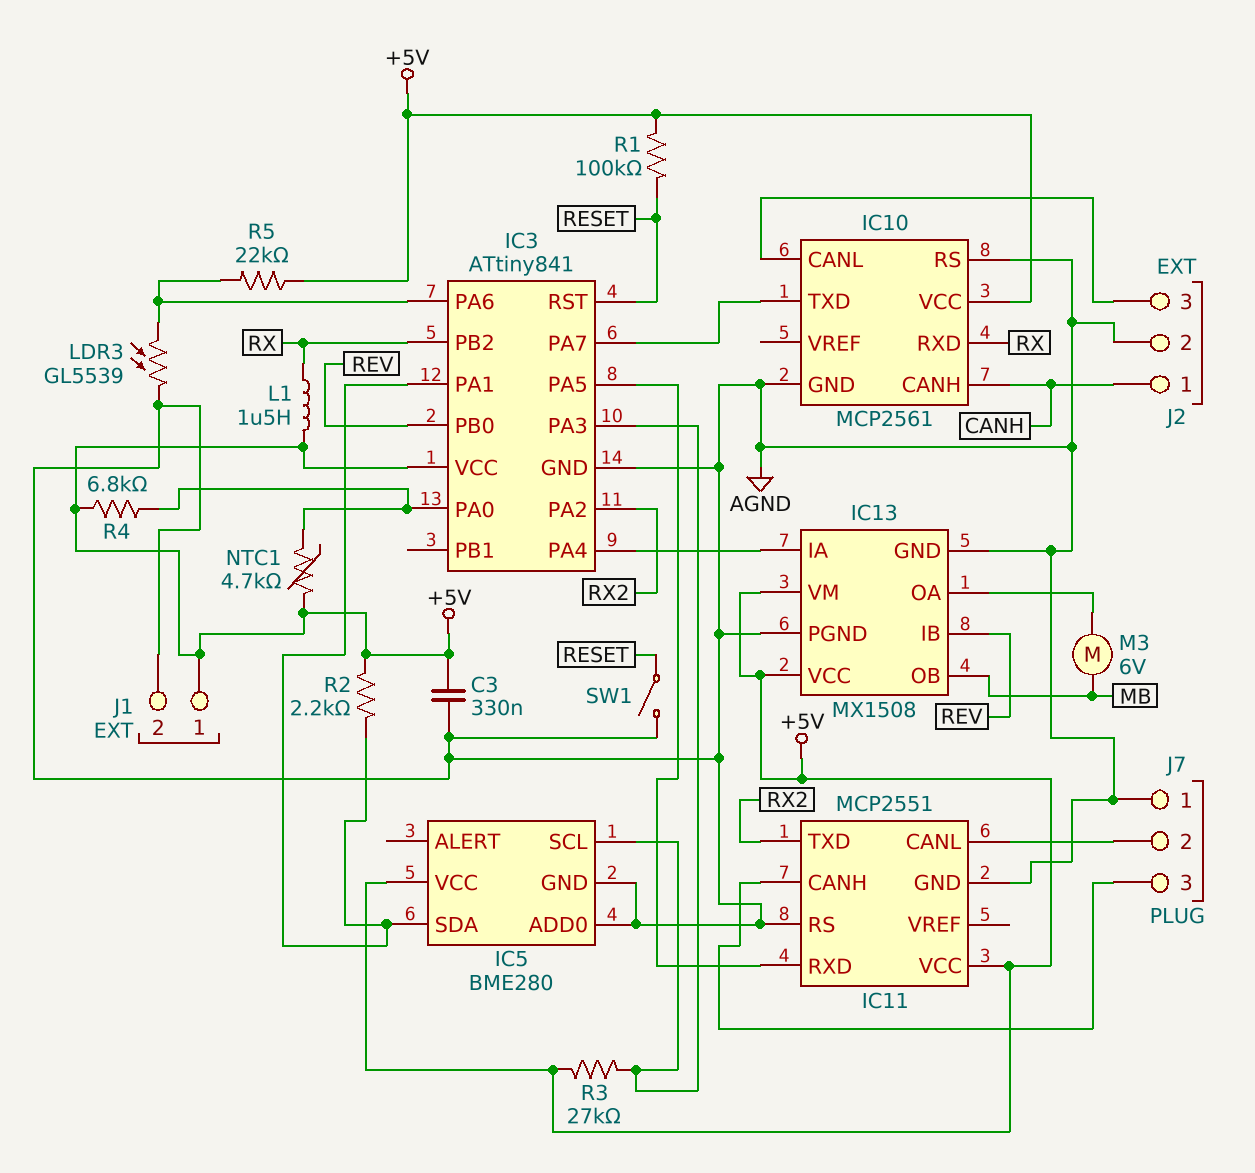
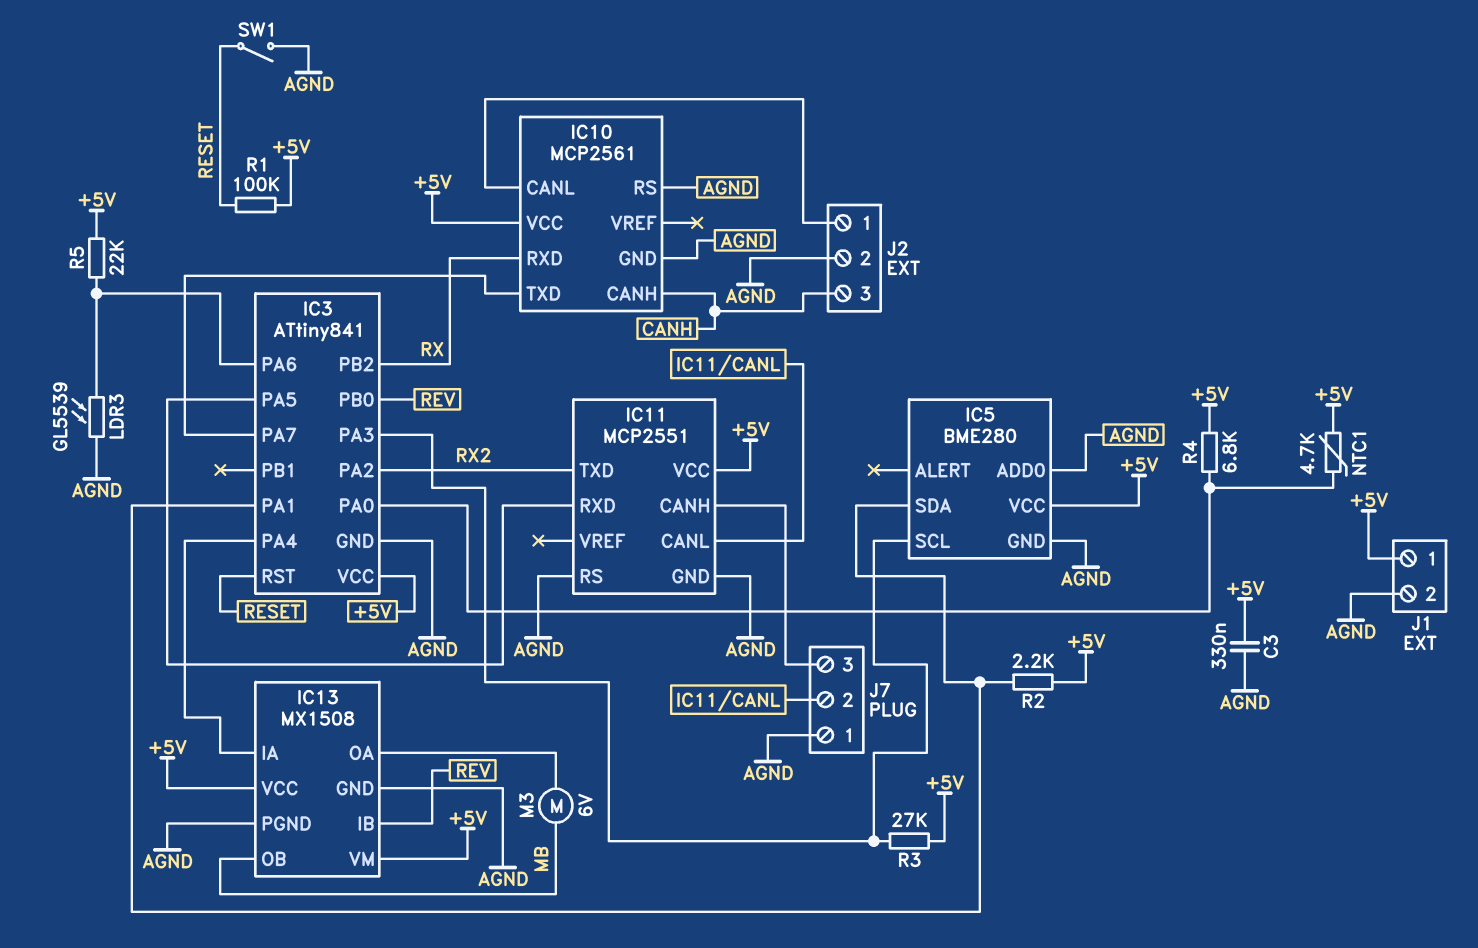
J2 pin 1: CANH -> IC10/CANL
J2 pin 3: IC10/CANL -> CANH
L1: 1.5uH (+5V, RX) -> none

